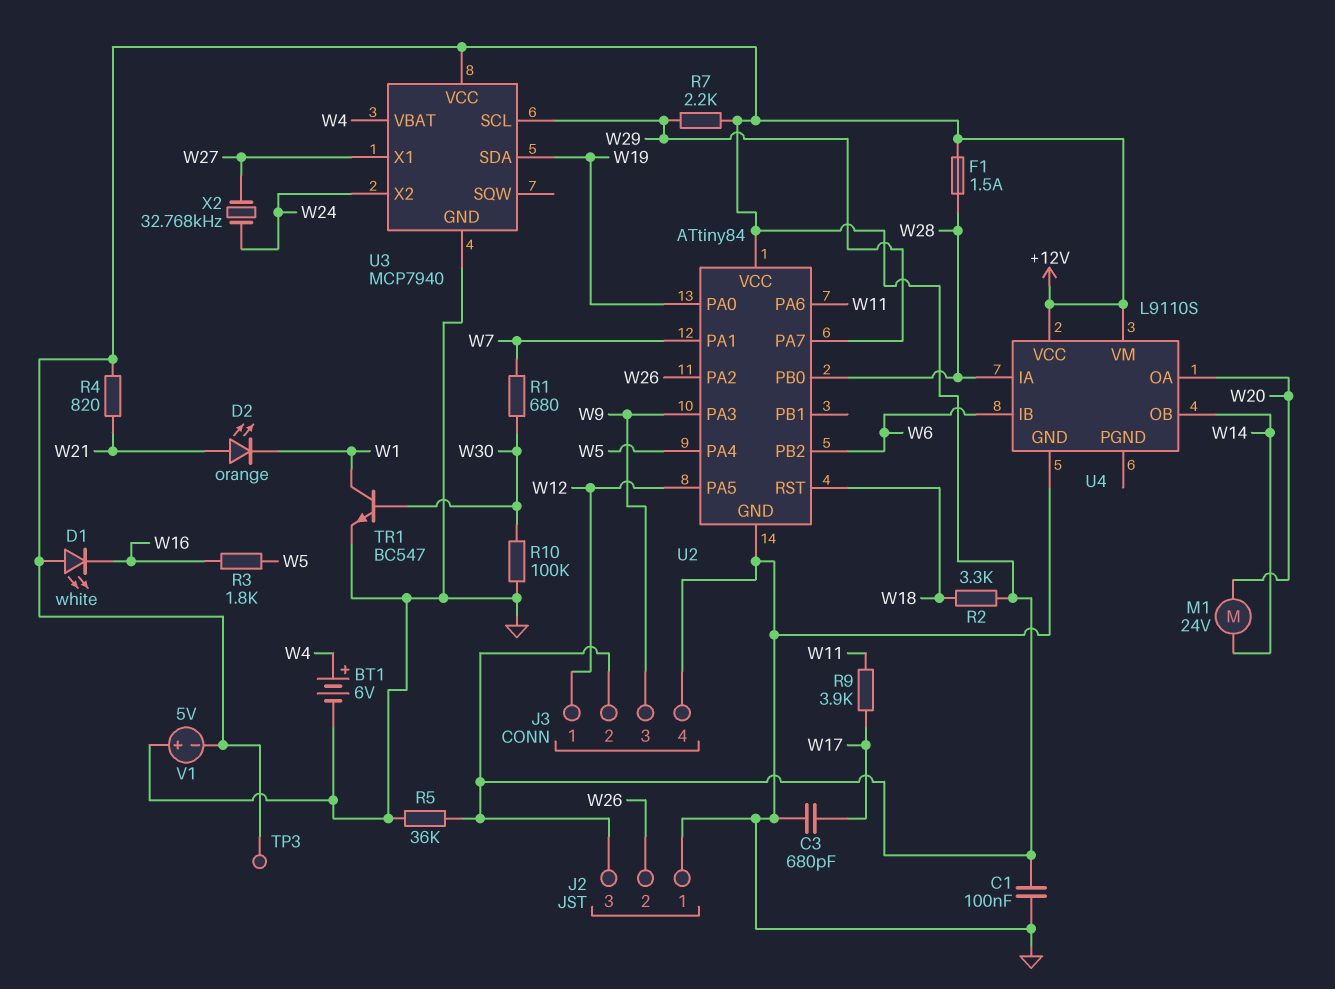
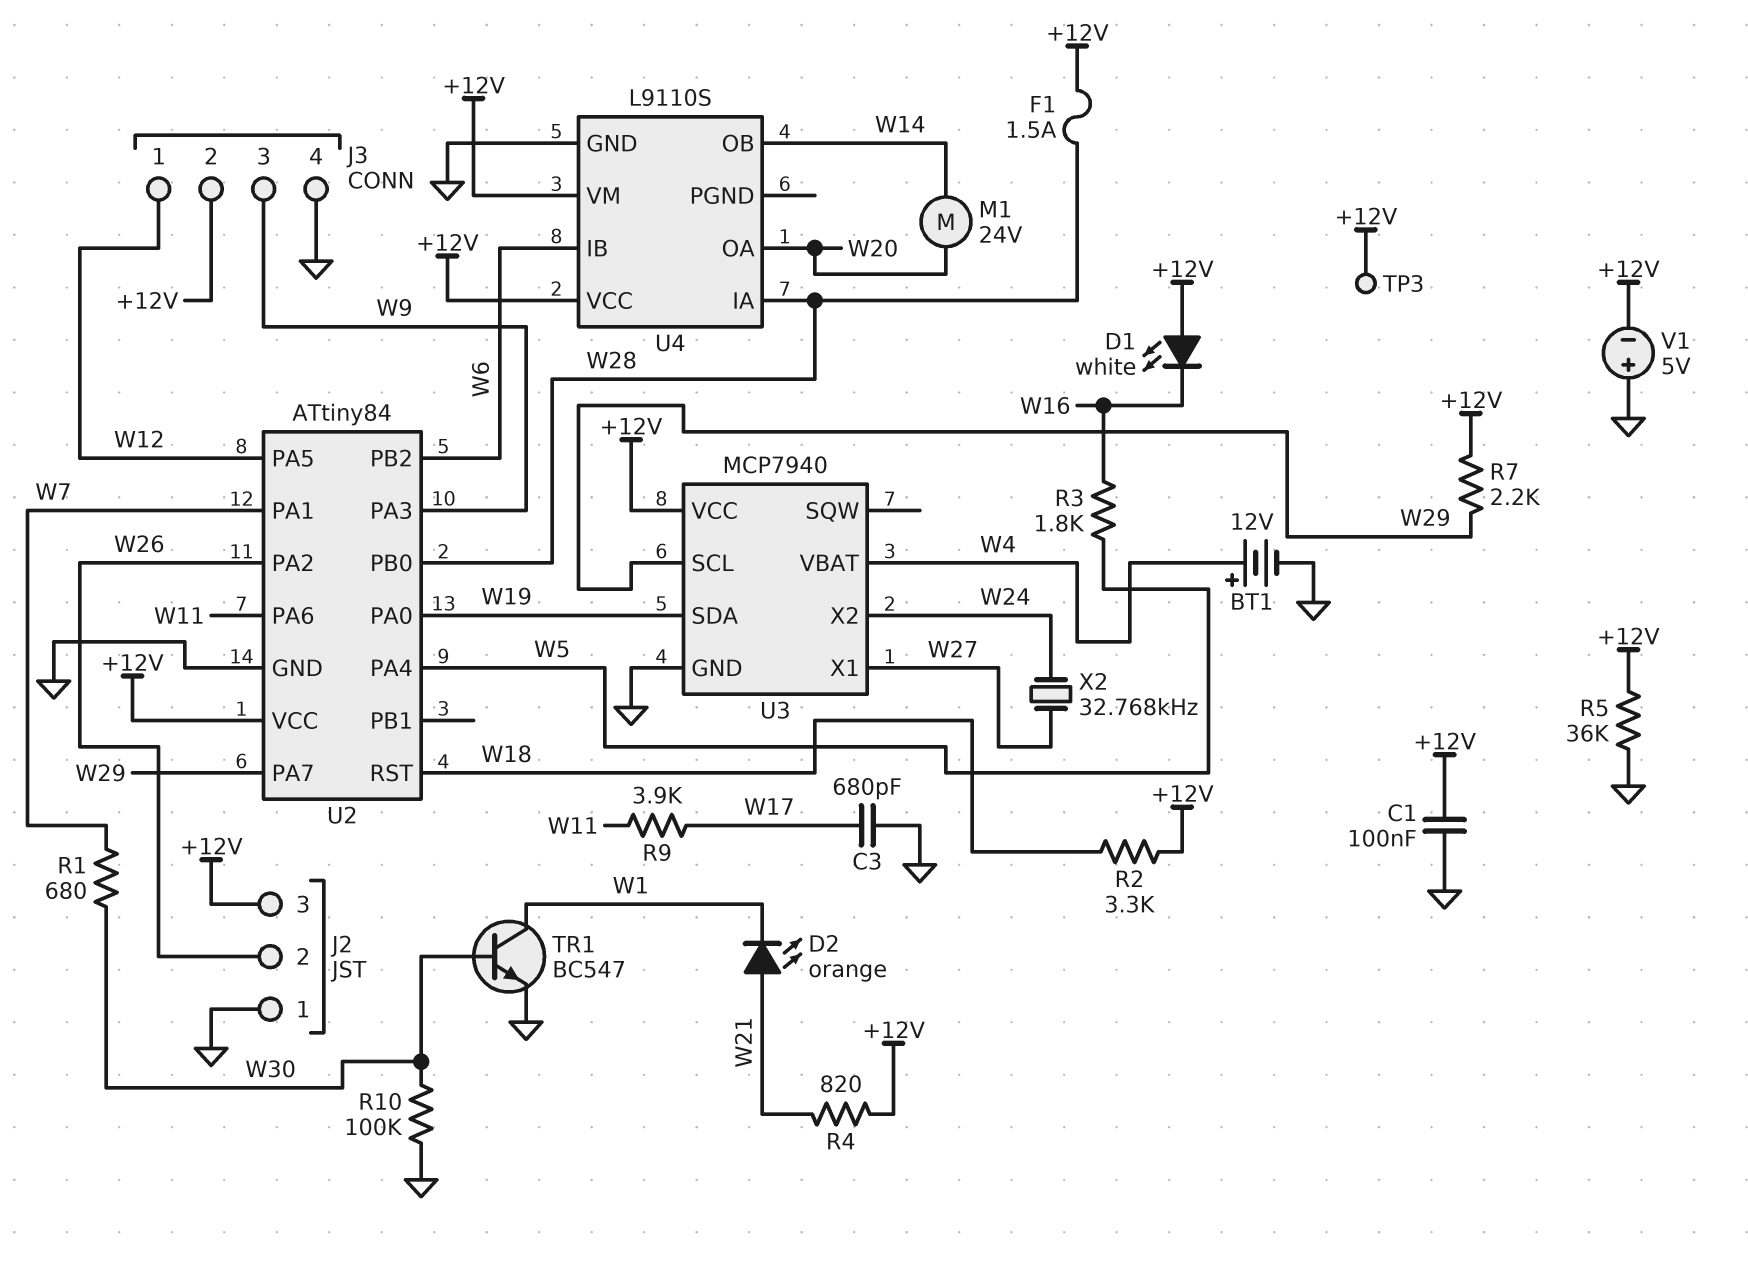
BT1: 6V (plus W4, minus GND) -> 12V (plus W4, minus GND)

